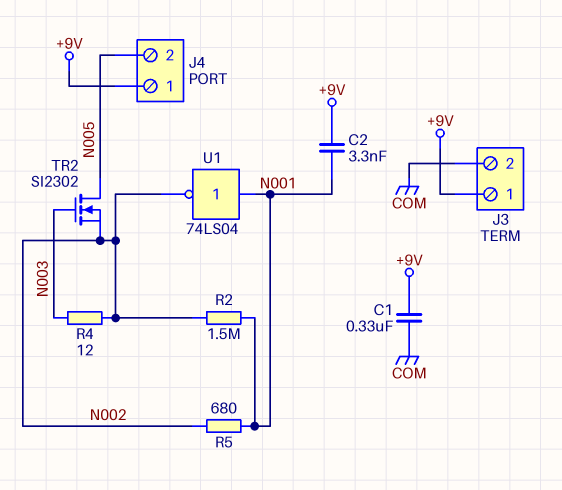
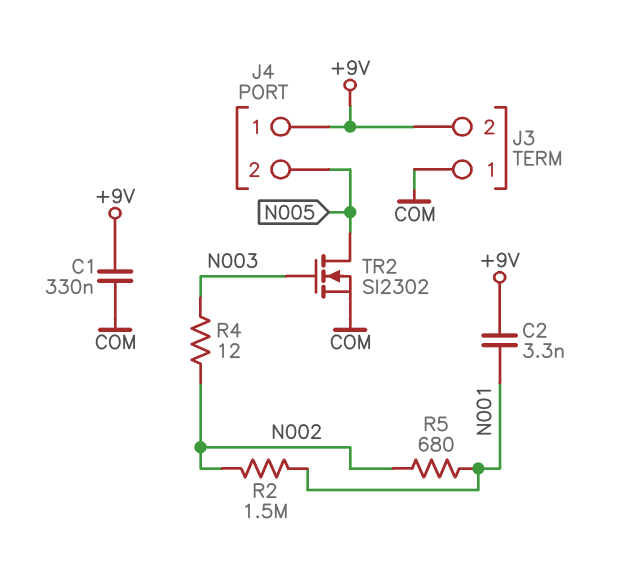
J3 pin 1: +9V -> COM
J3 pin 2: COM -> +9V
TR2: NMOS SI2302 (G N003, D N005, S N002) -> NMOS SI2302 (G N003, D N005, S COM)
U1: NOT 74LS04 (in N001, out N002) -> none

